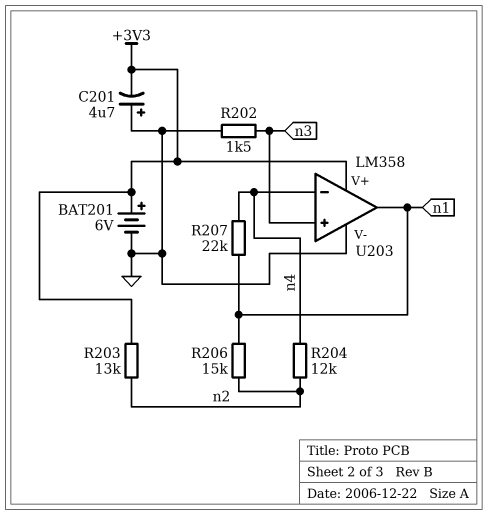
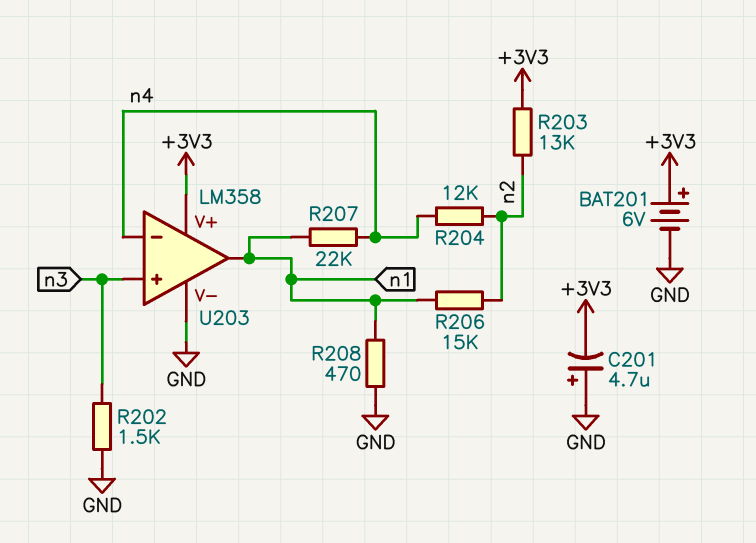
R208: none -> 470 (GND, n1)

